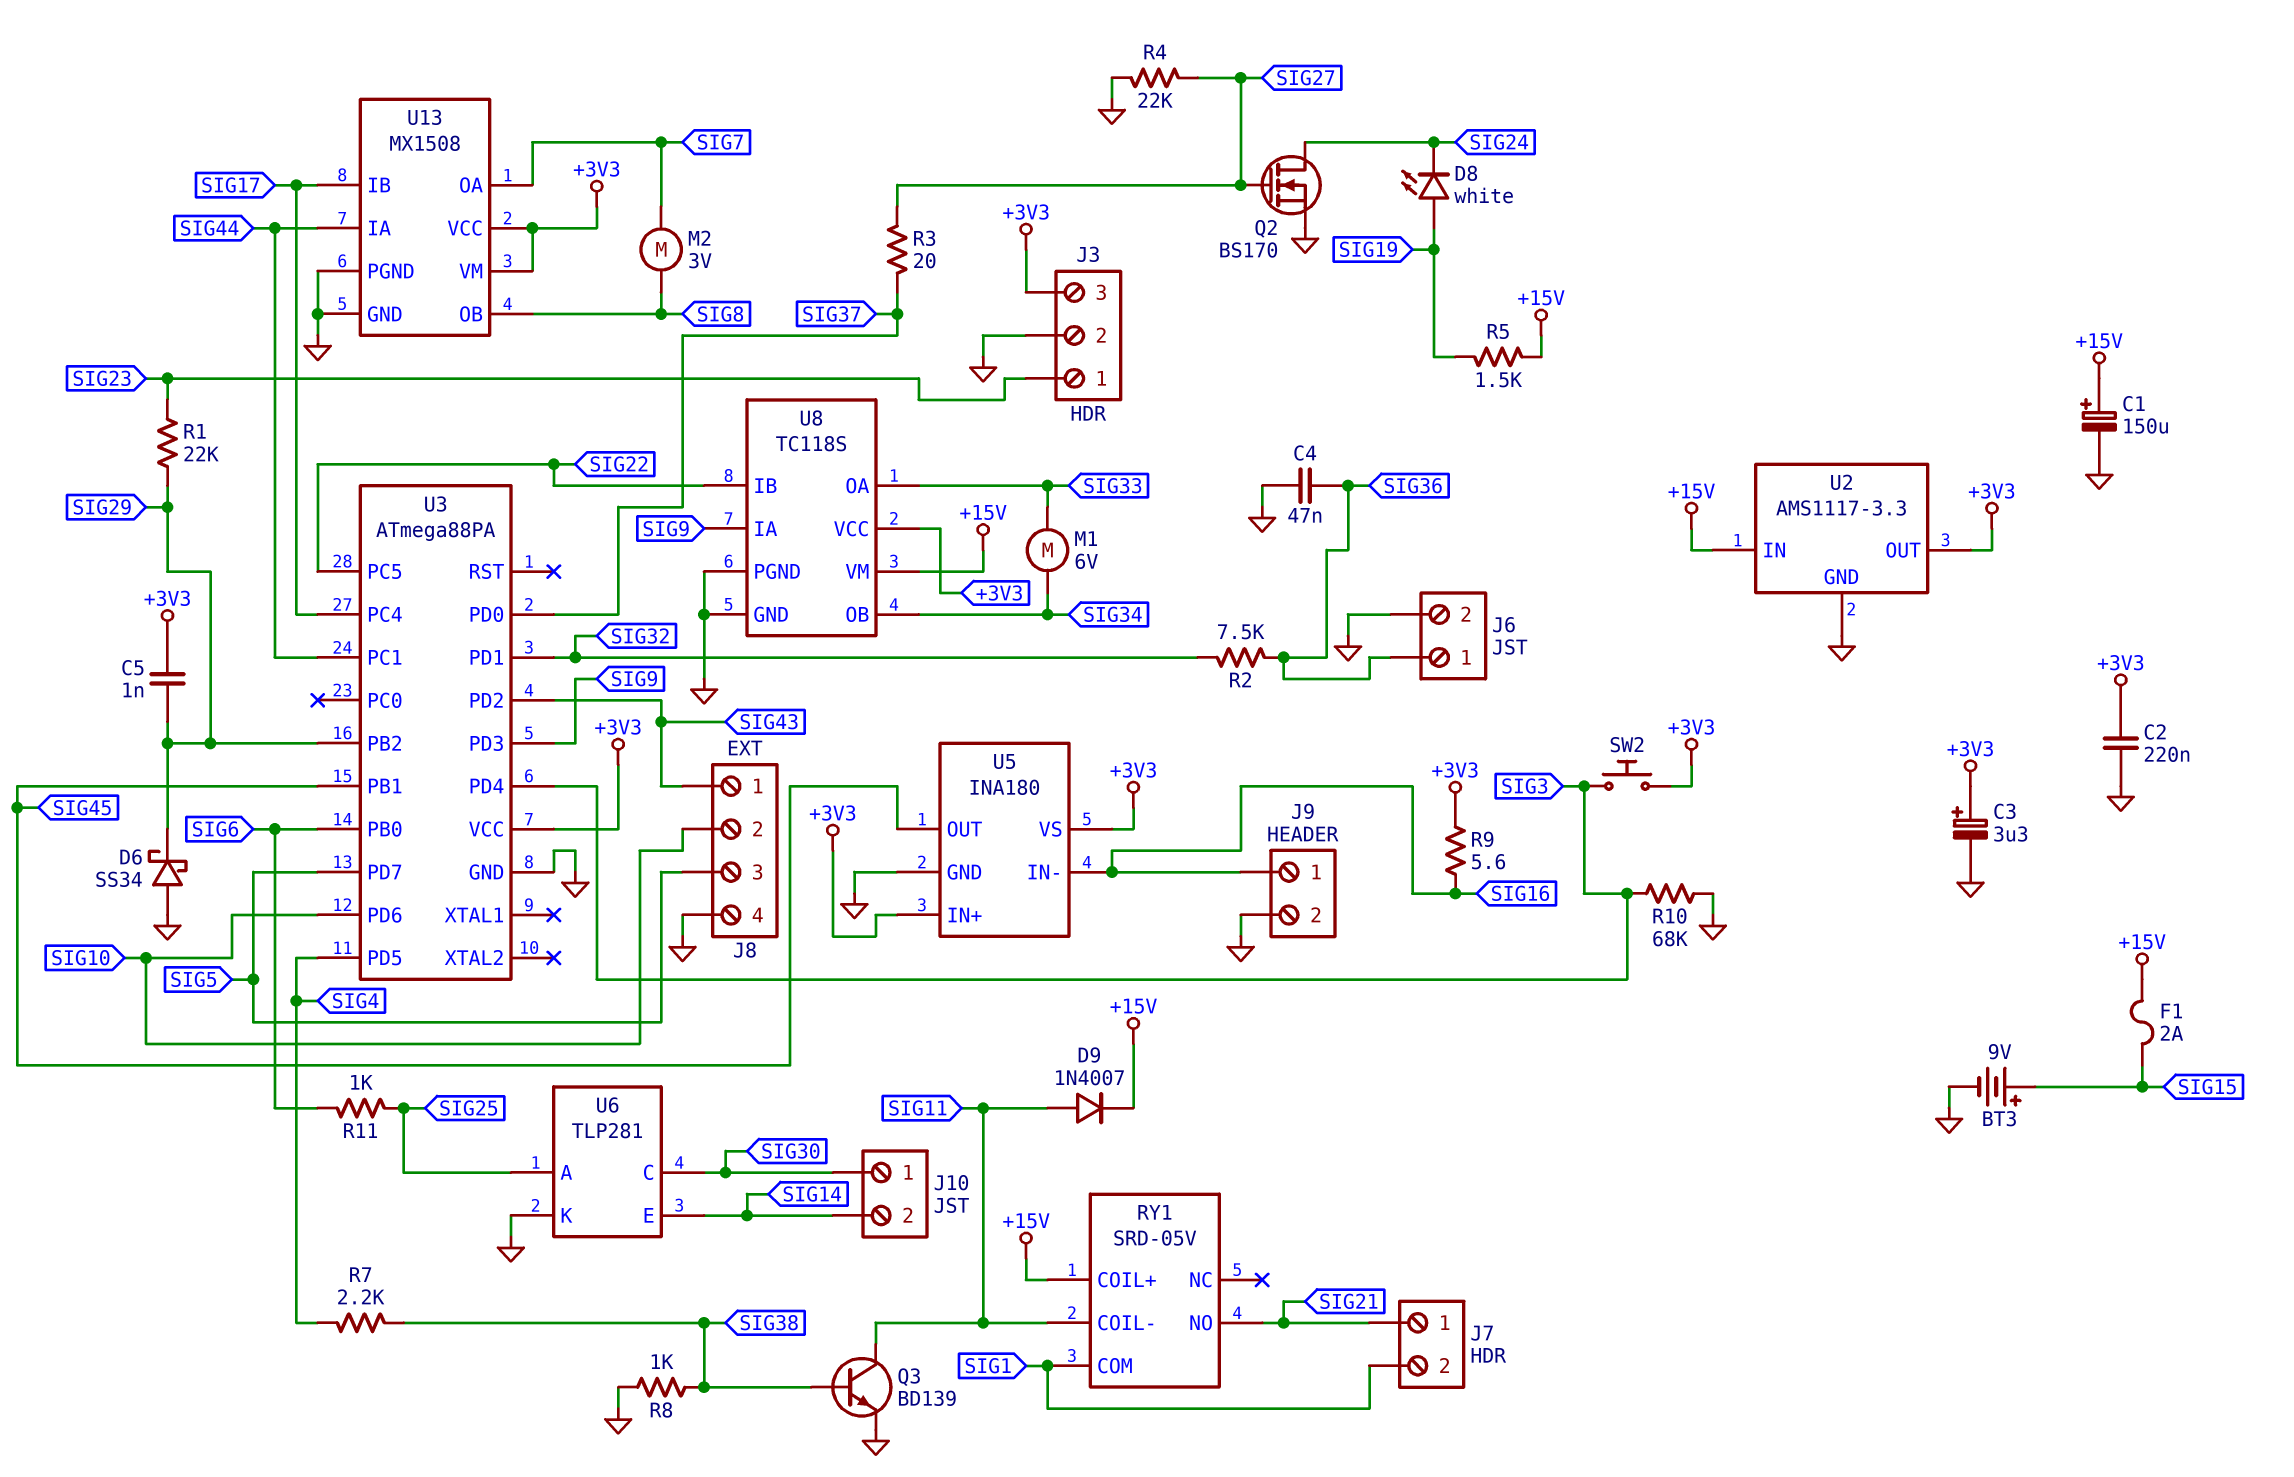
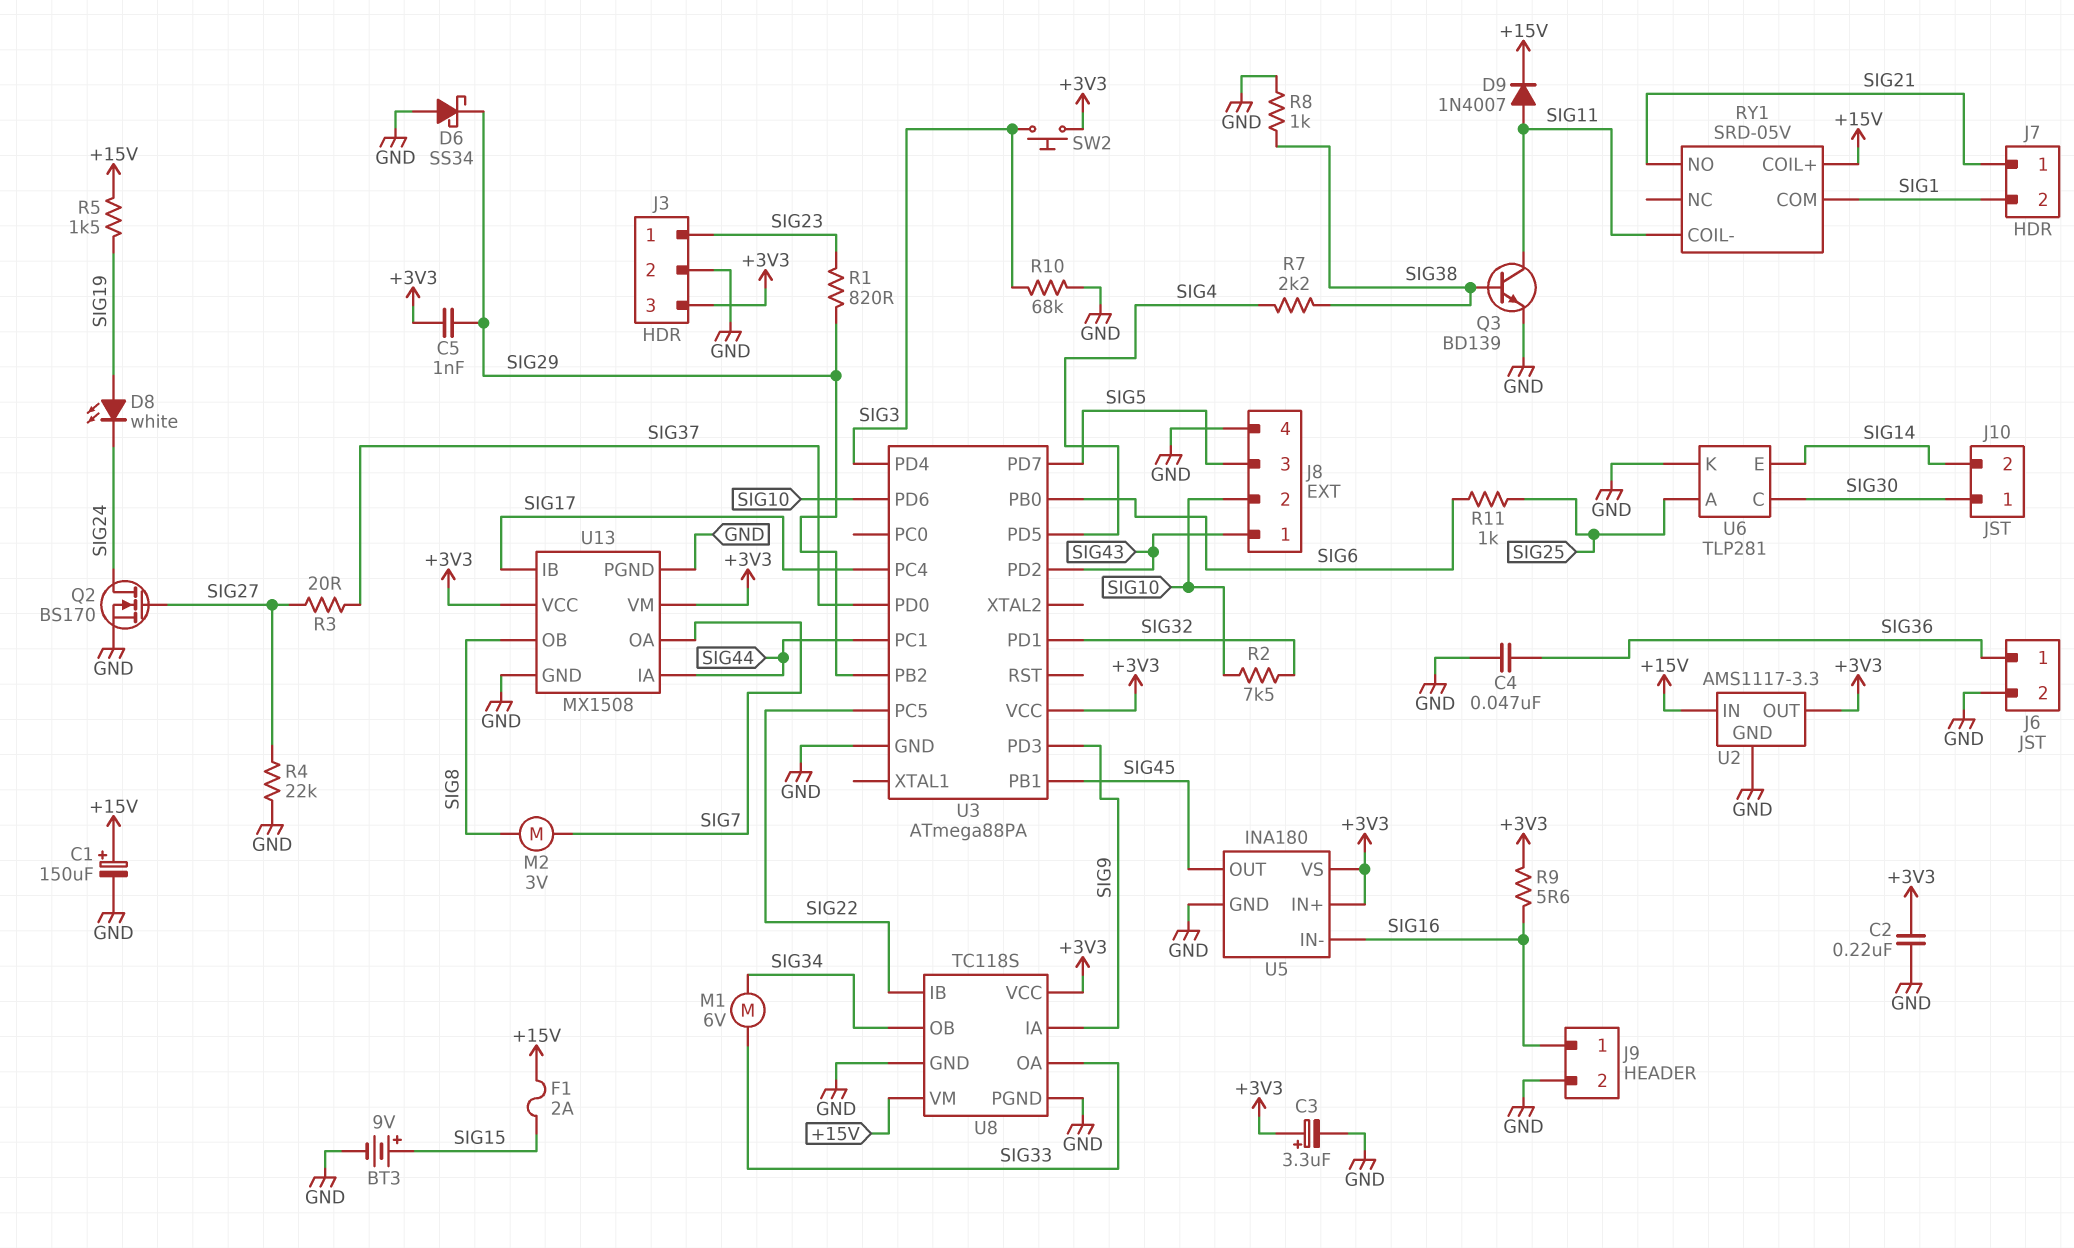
R1: 22k (SIG23, SIG29) -> 820 (SIG23, SIG29)
R2: 7.5k (SIG32, SIG36) -> 7.5k (SIG10, SIG32)

